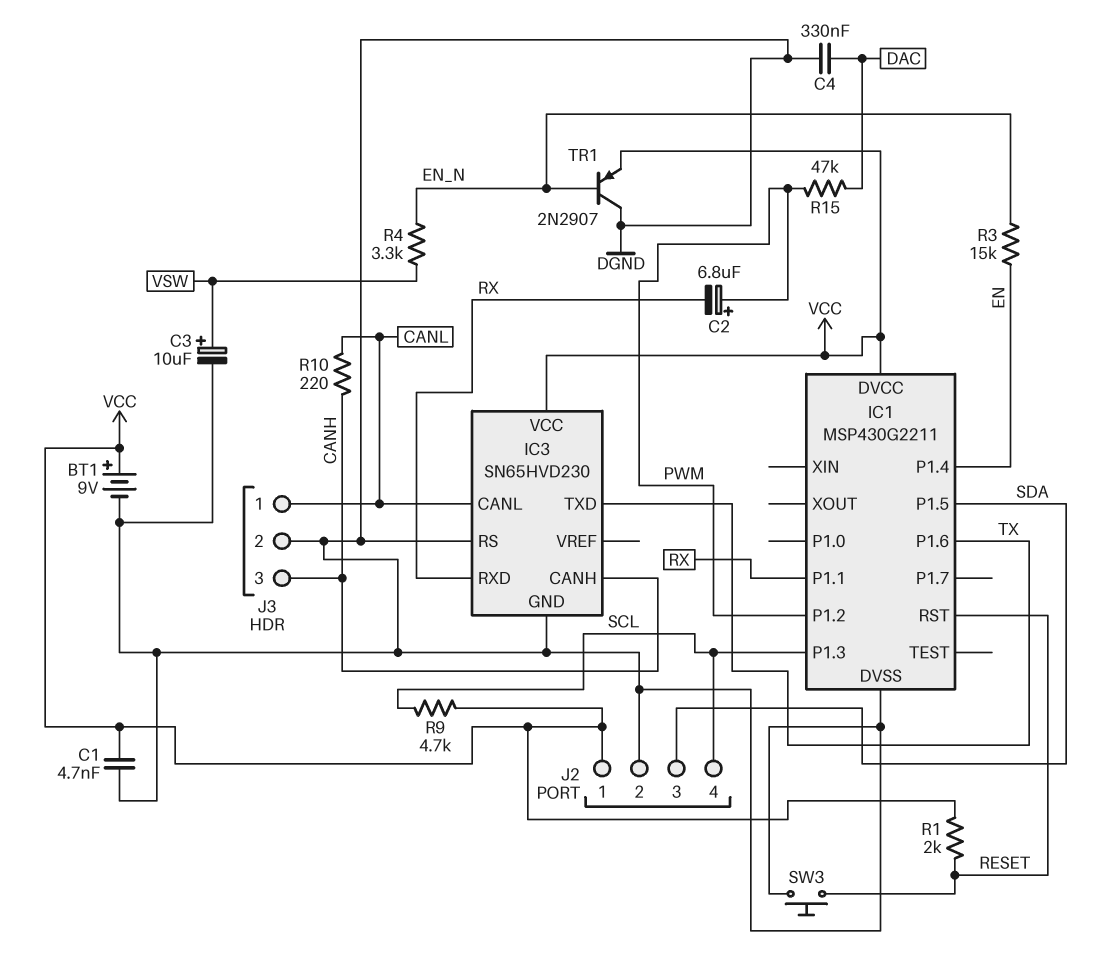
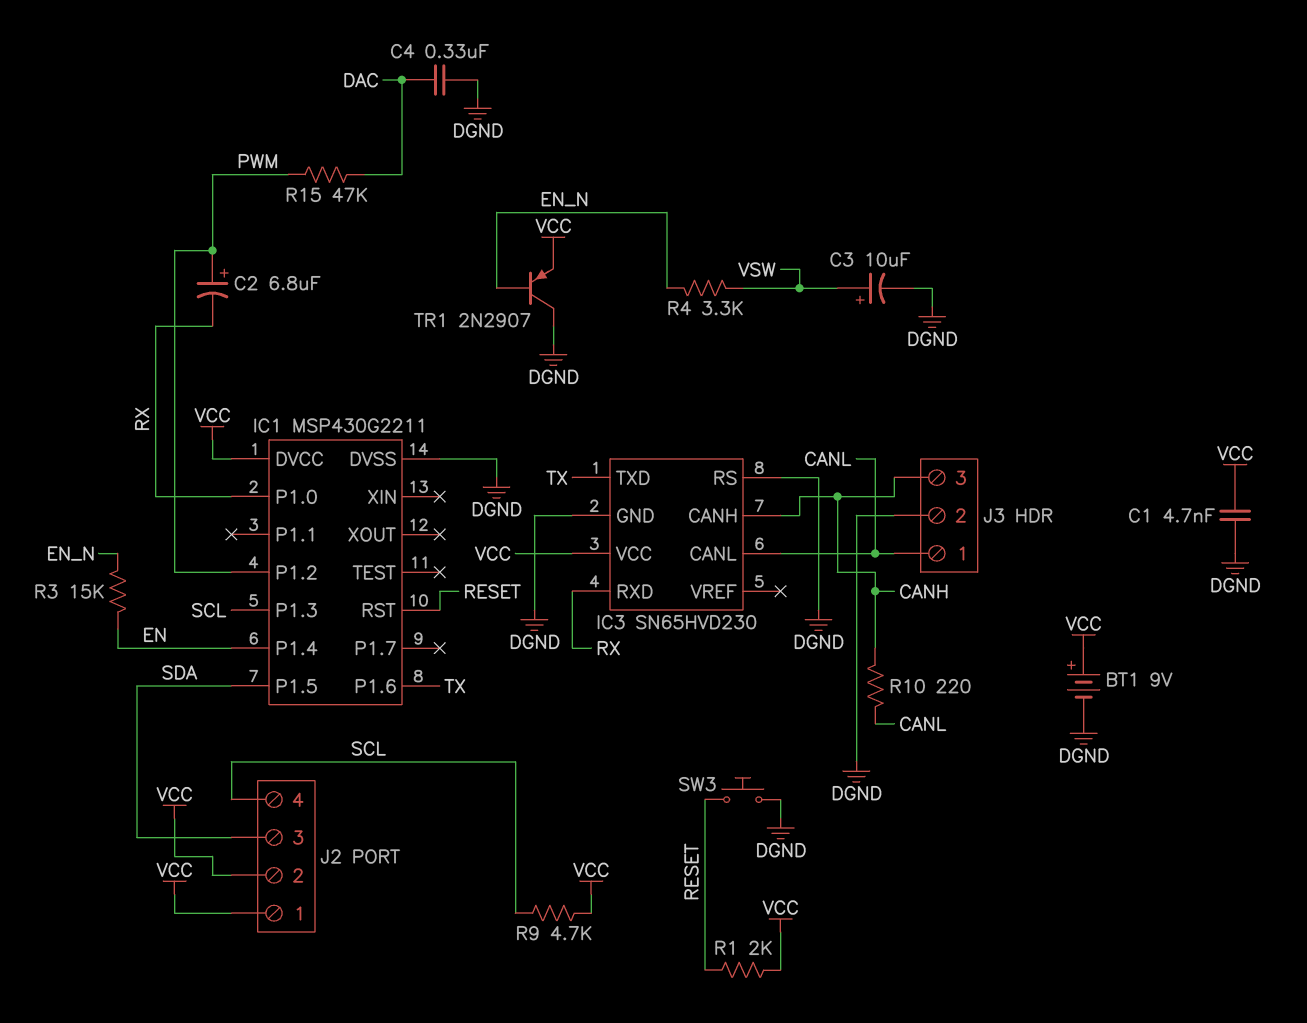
IC1 pin P1.0: none -> RX
IC1 pin P1.1: RX -> none
J2 pin 2: DGND -> VCC

